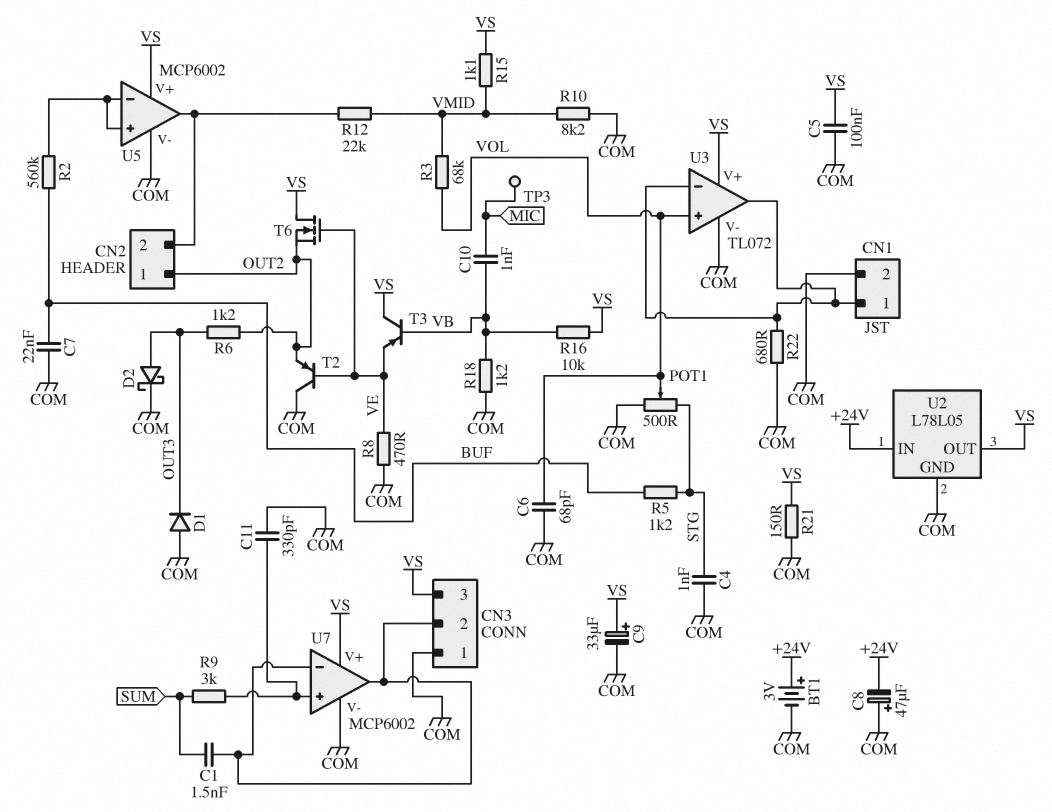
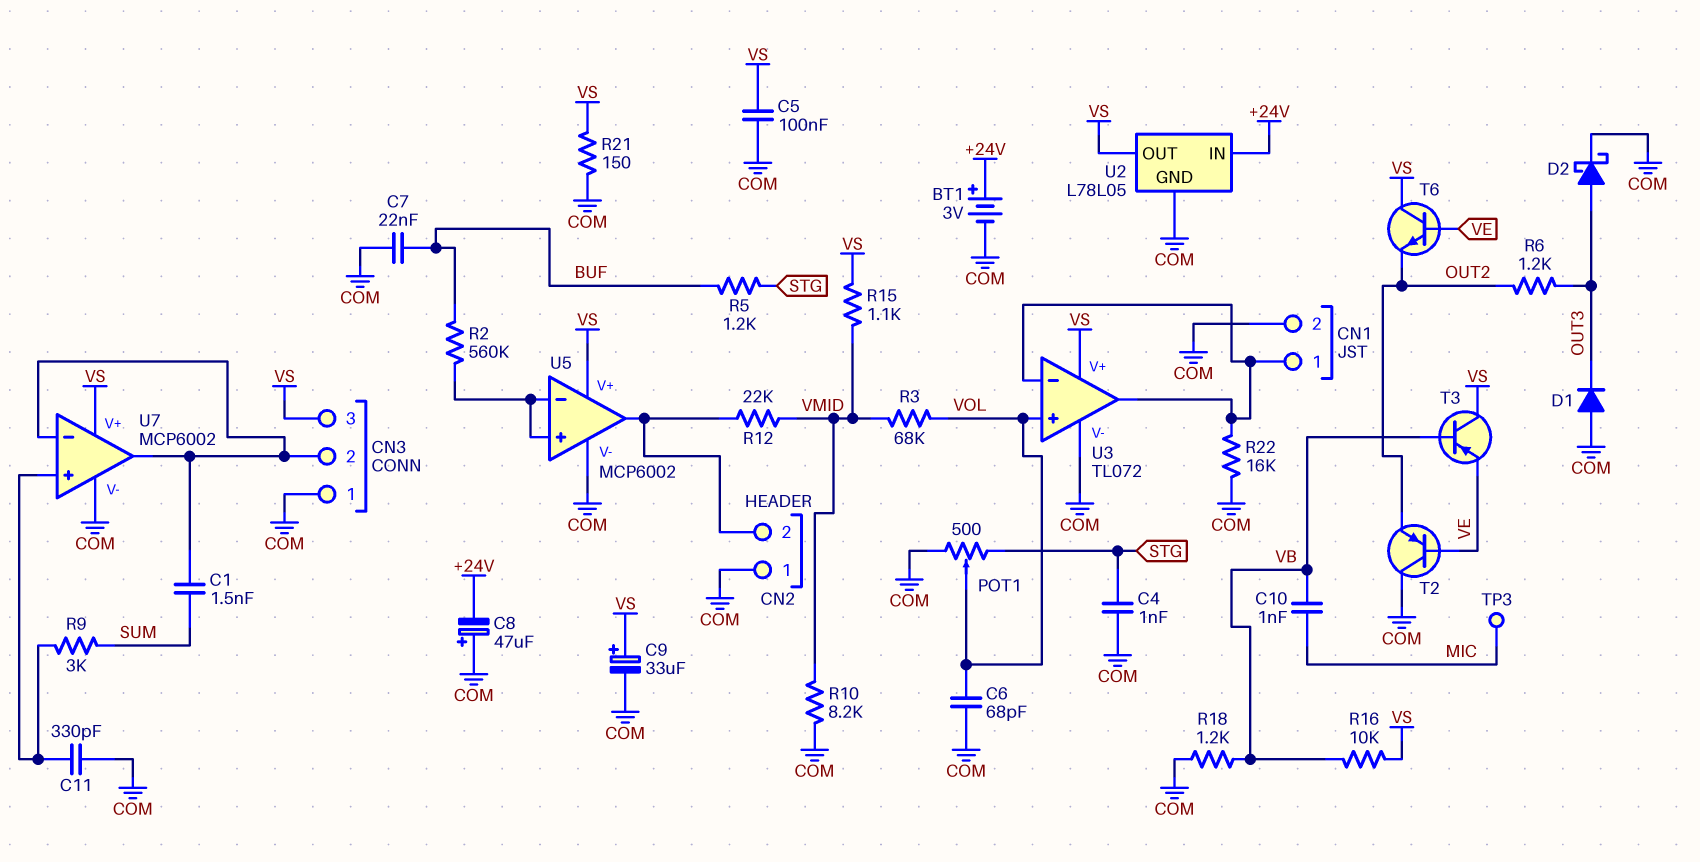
CN2 pin 1: OUT2 -> COM
R8: 470 (COM, VE) -> none
R22: 680 (CN1/1, COM) -> 16k (CN1/1, COM)
T6: NMOS (G VE, D VS, S OUT2) -> NPN (B VE, C VS, E OUT2)

